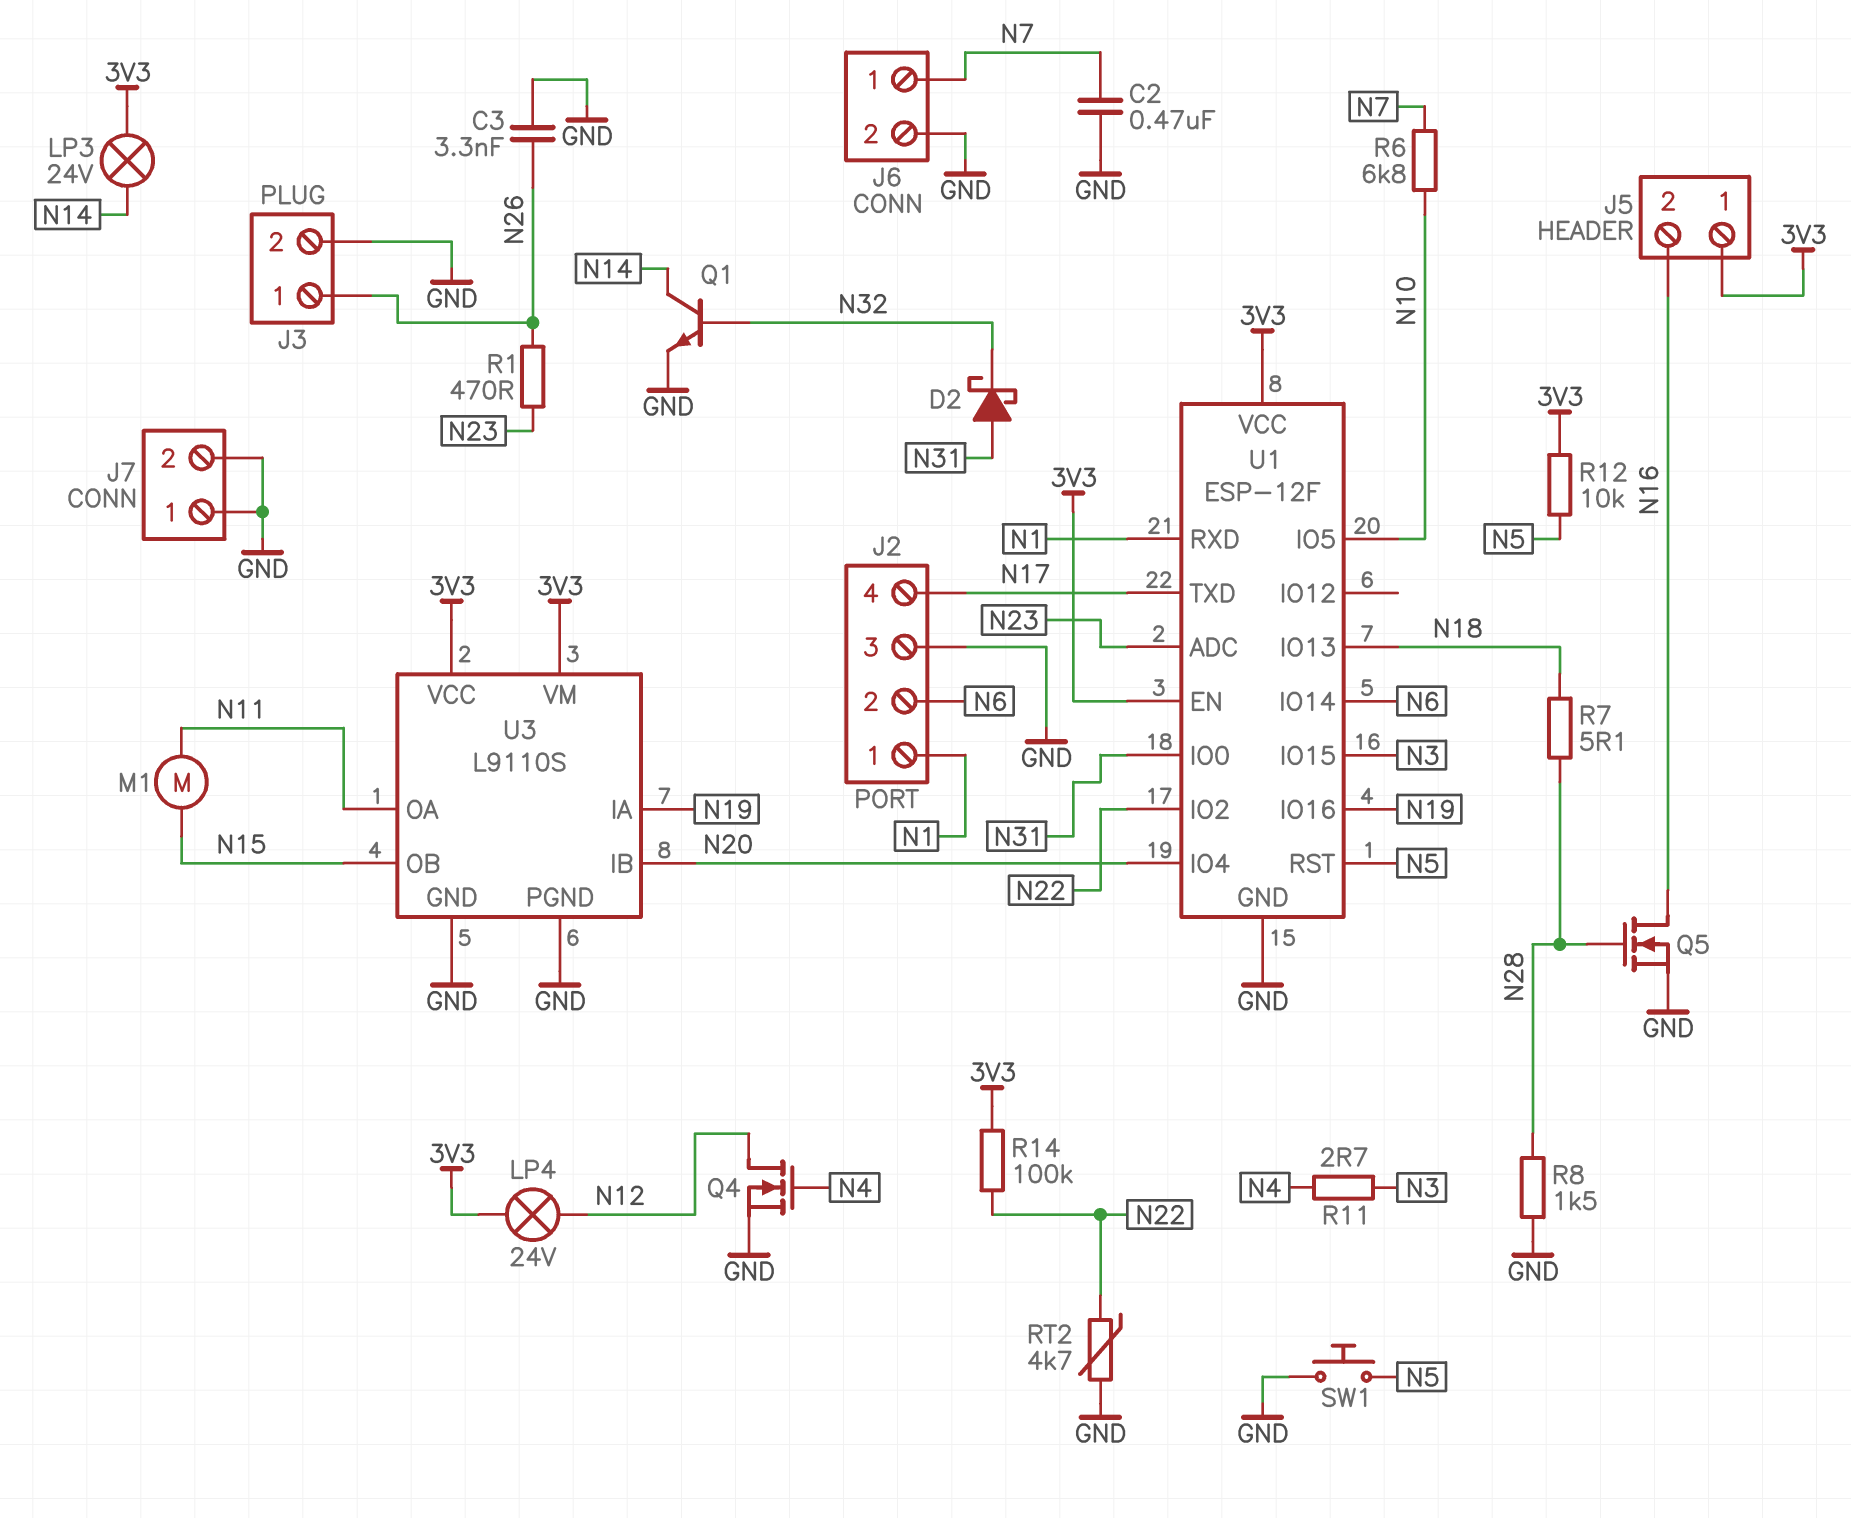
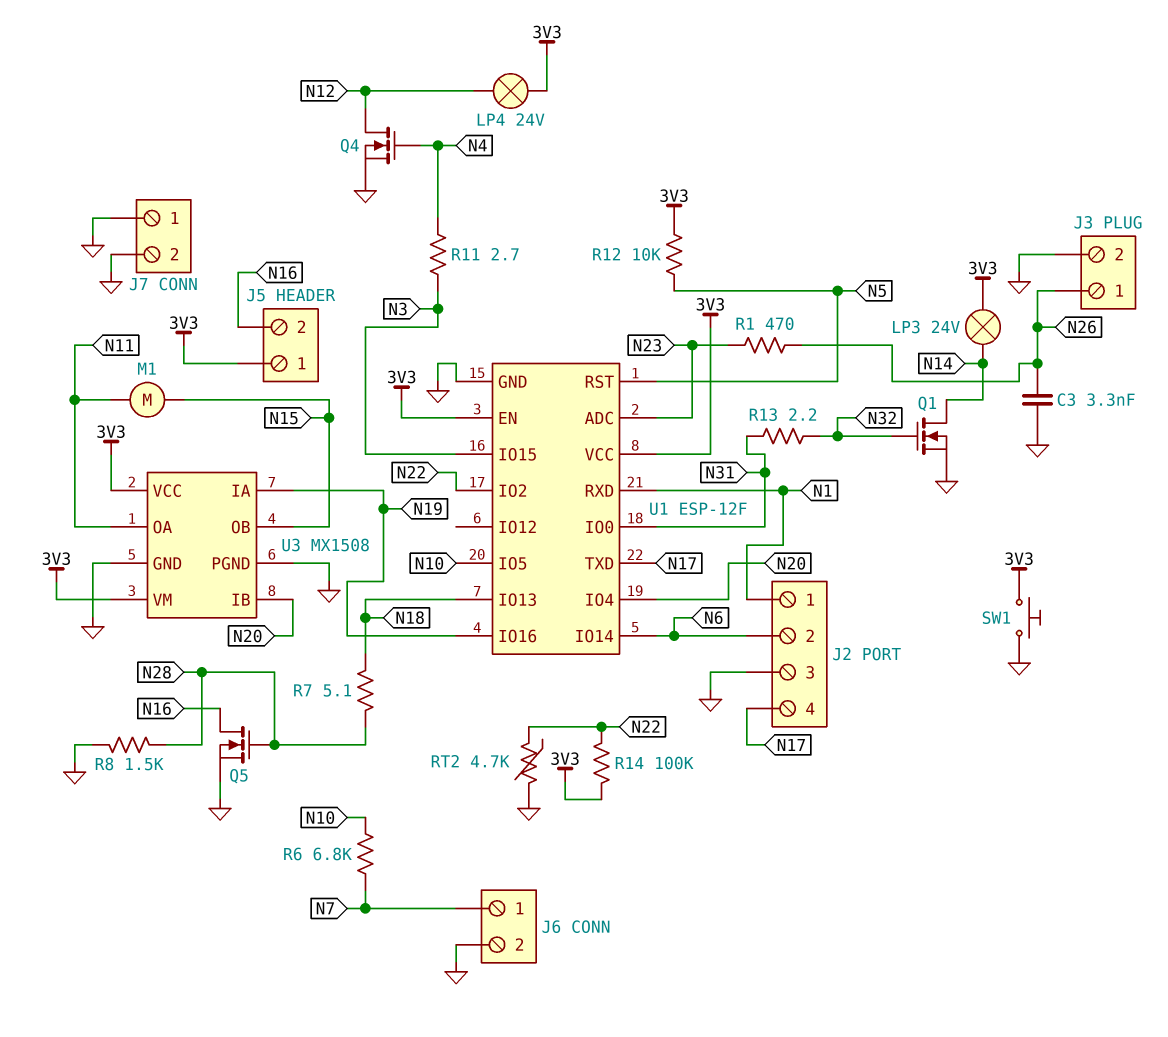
C2: 470nF (GND, N7) -> none
D2: schottky (A N31, K N32) -> none
Q1: NPN (B N32, C N14, E GND) -> NMOS (G N32, D N14, S GND)
R13: none -> 2.2 (N31, N32)
SW1: button (GND, N5) -> button (3V3, GND)
U3: L9110S -> MX1508

